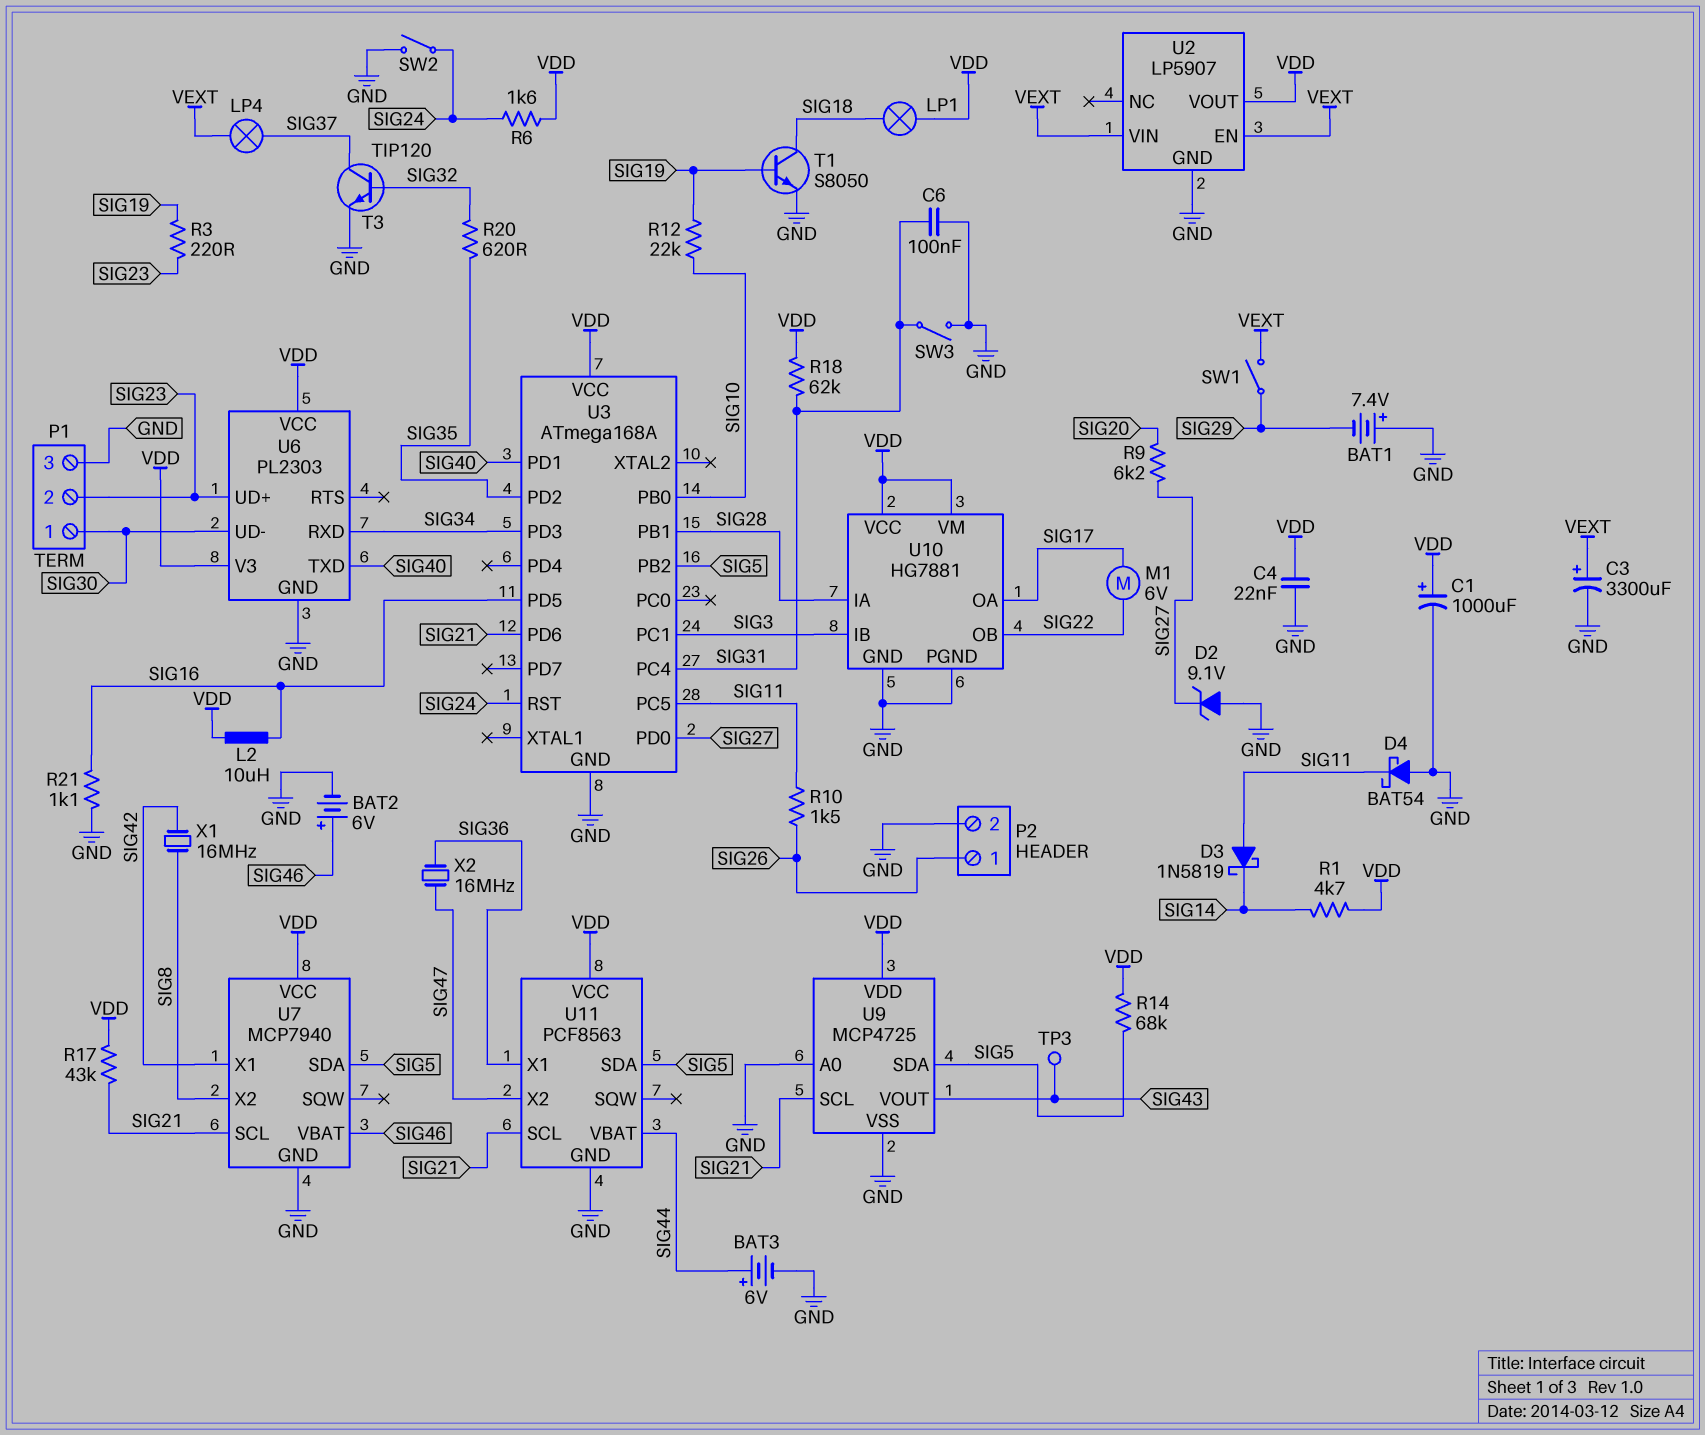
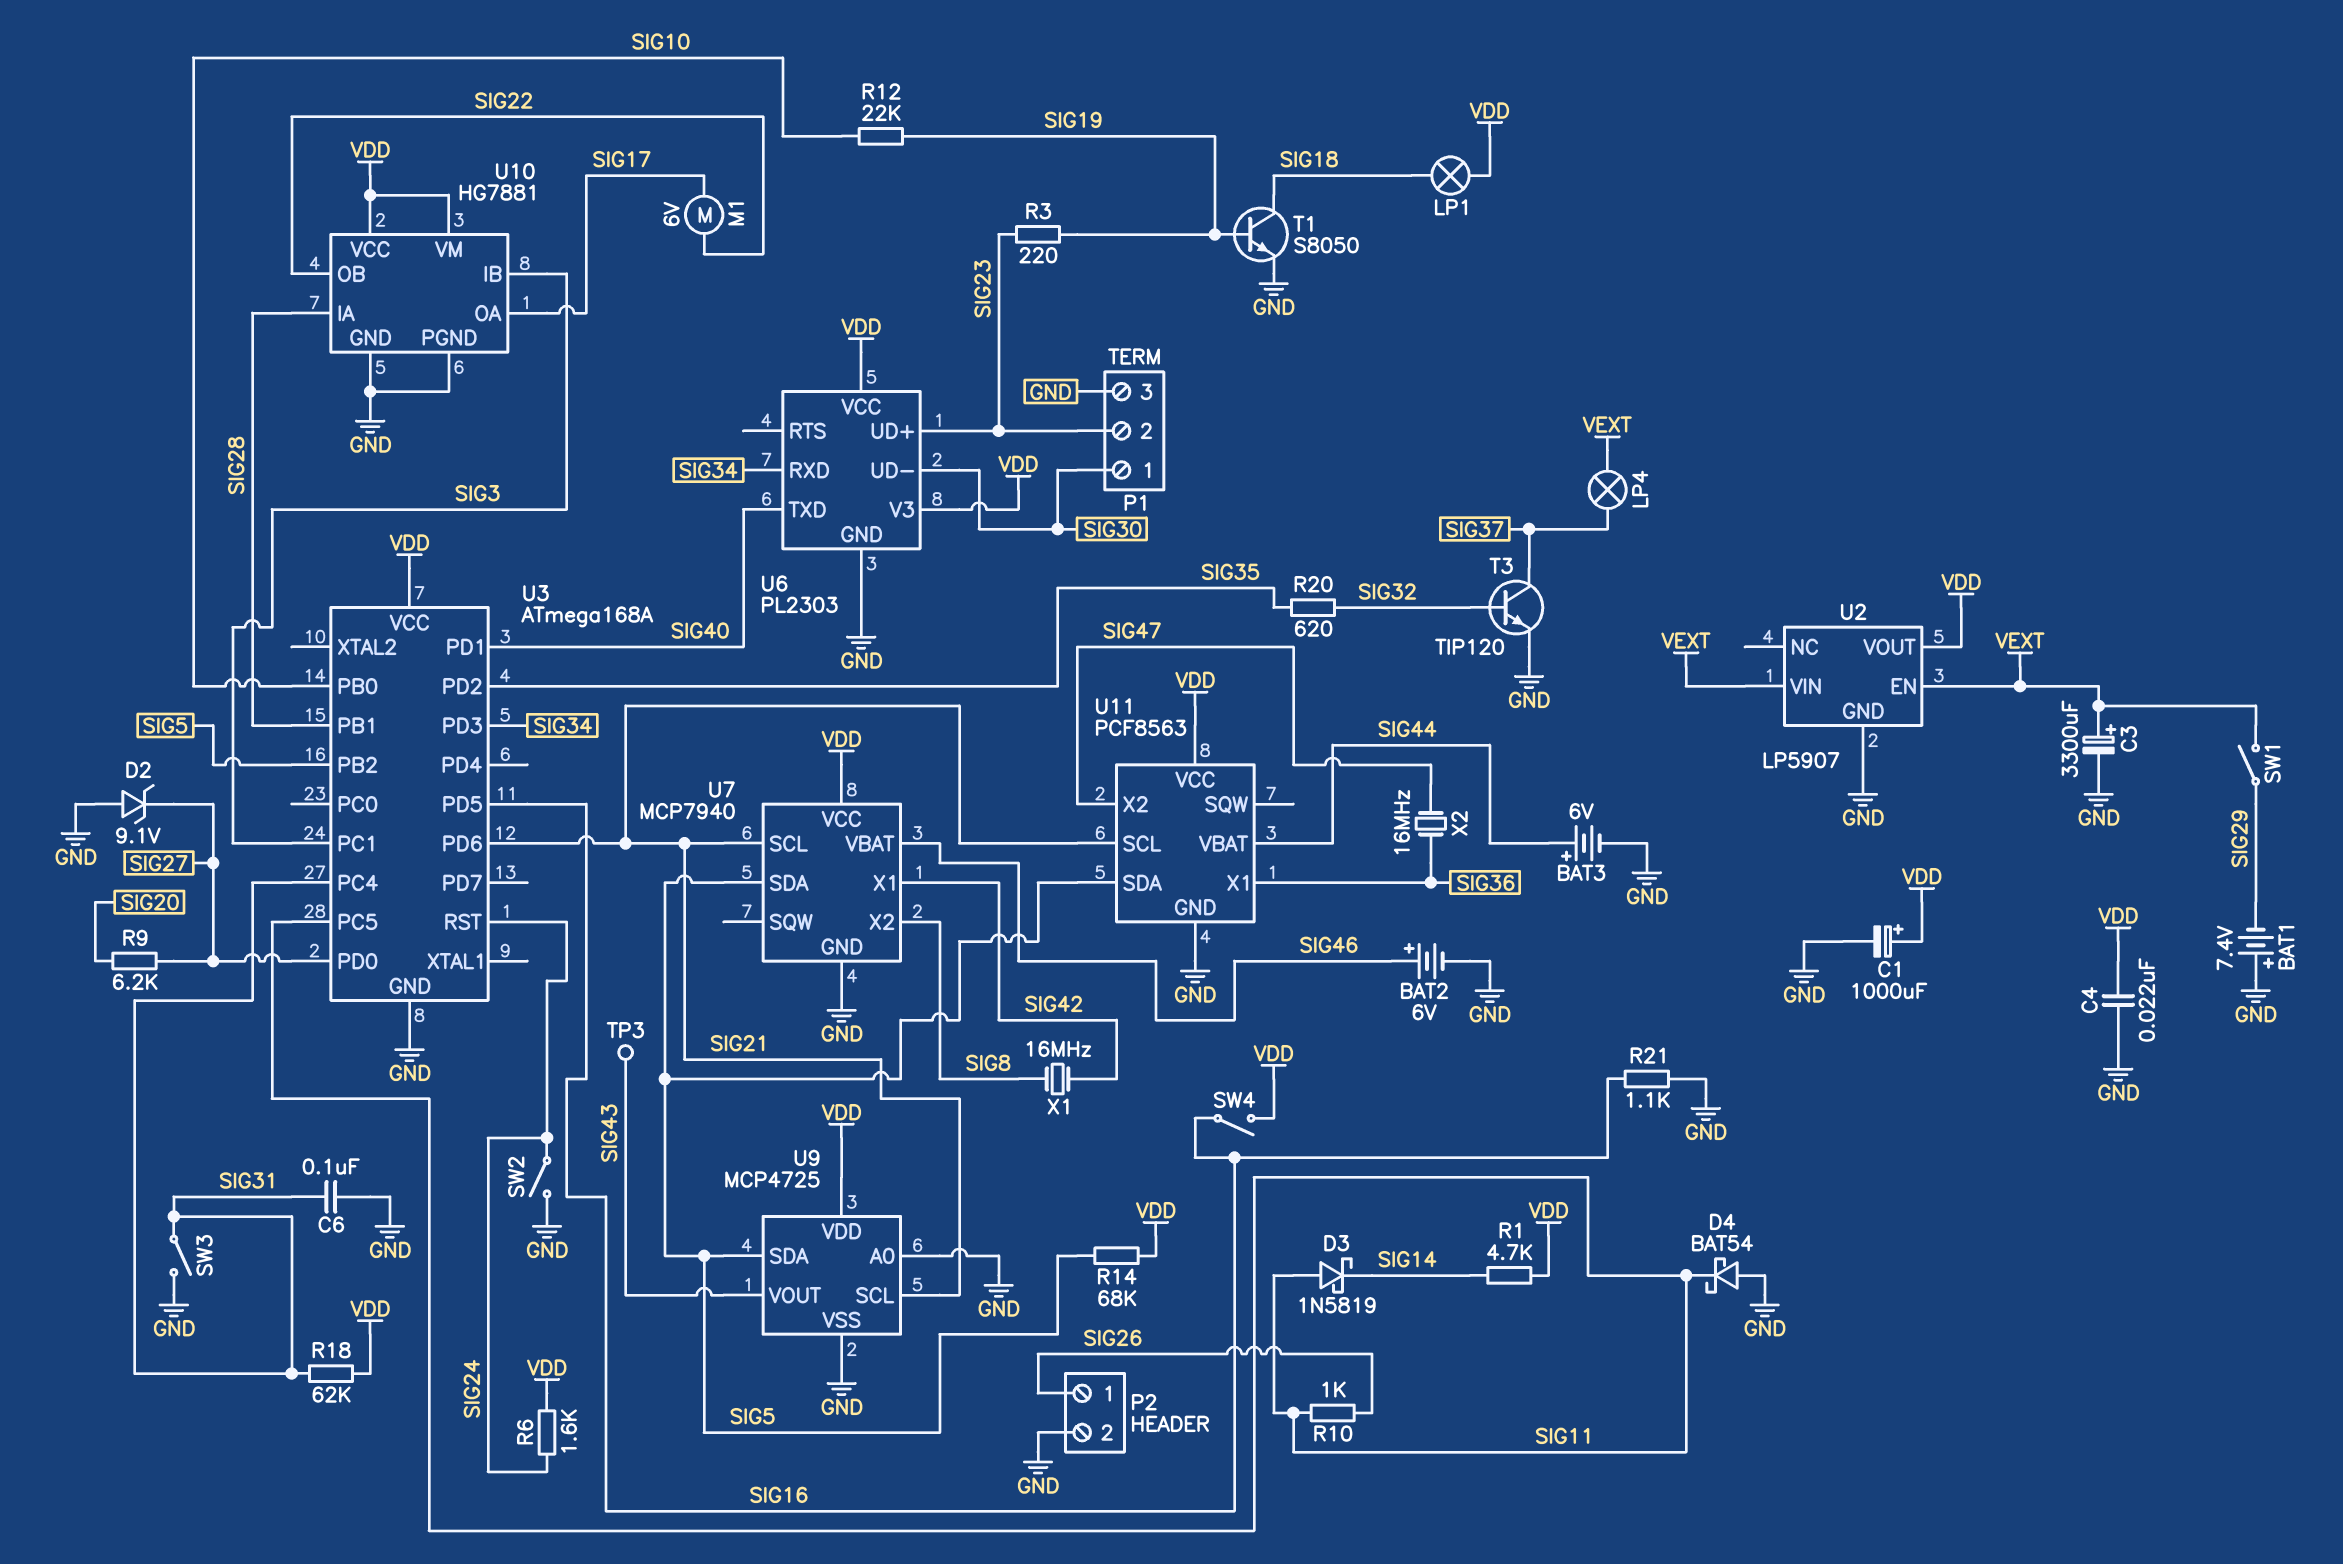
L2: 10uH (SIG16, VDD) -> none
R10: 1.5k (SIG11, SIG26) -> 1k (SIG11, SIG26)
R17: 43k (SIG21, VDD) -> none
SW4: none -> switch (SIG16, VDD)

